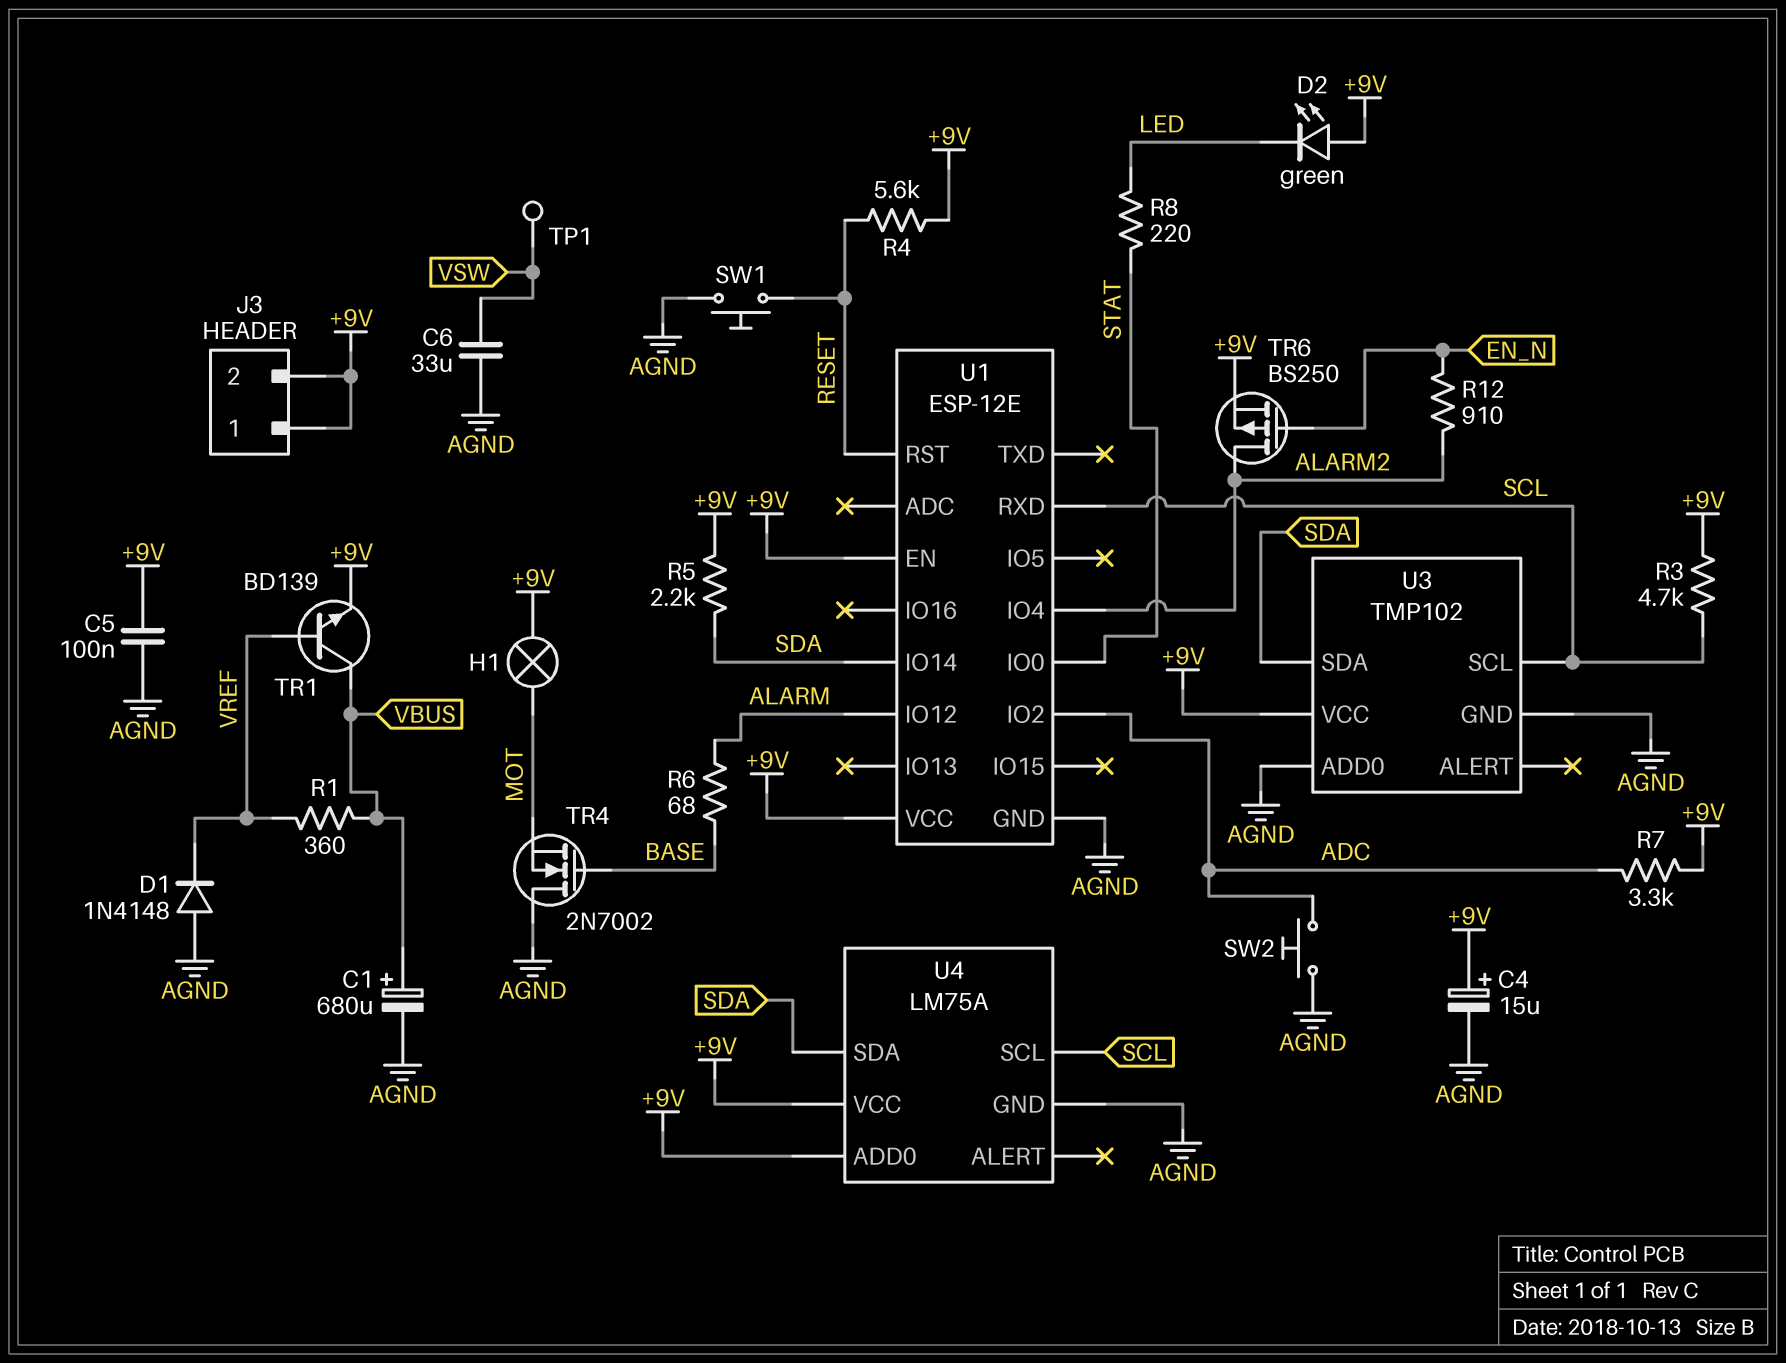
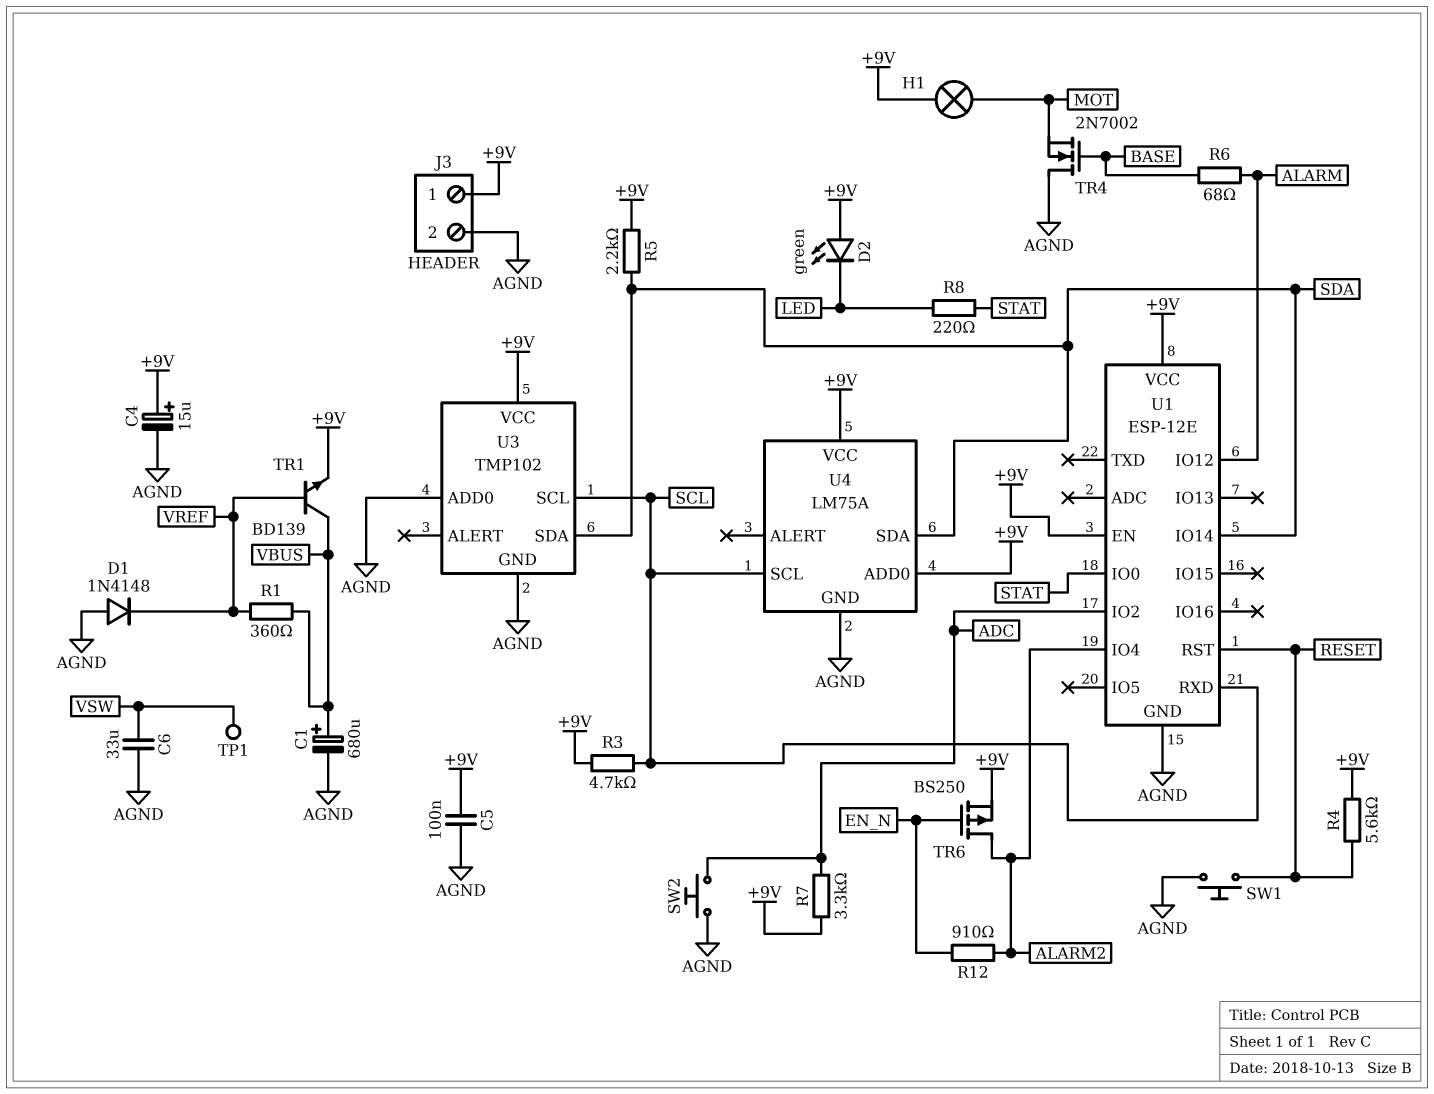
J3 pin 2: +9V -> AGND

